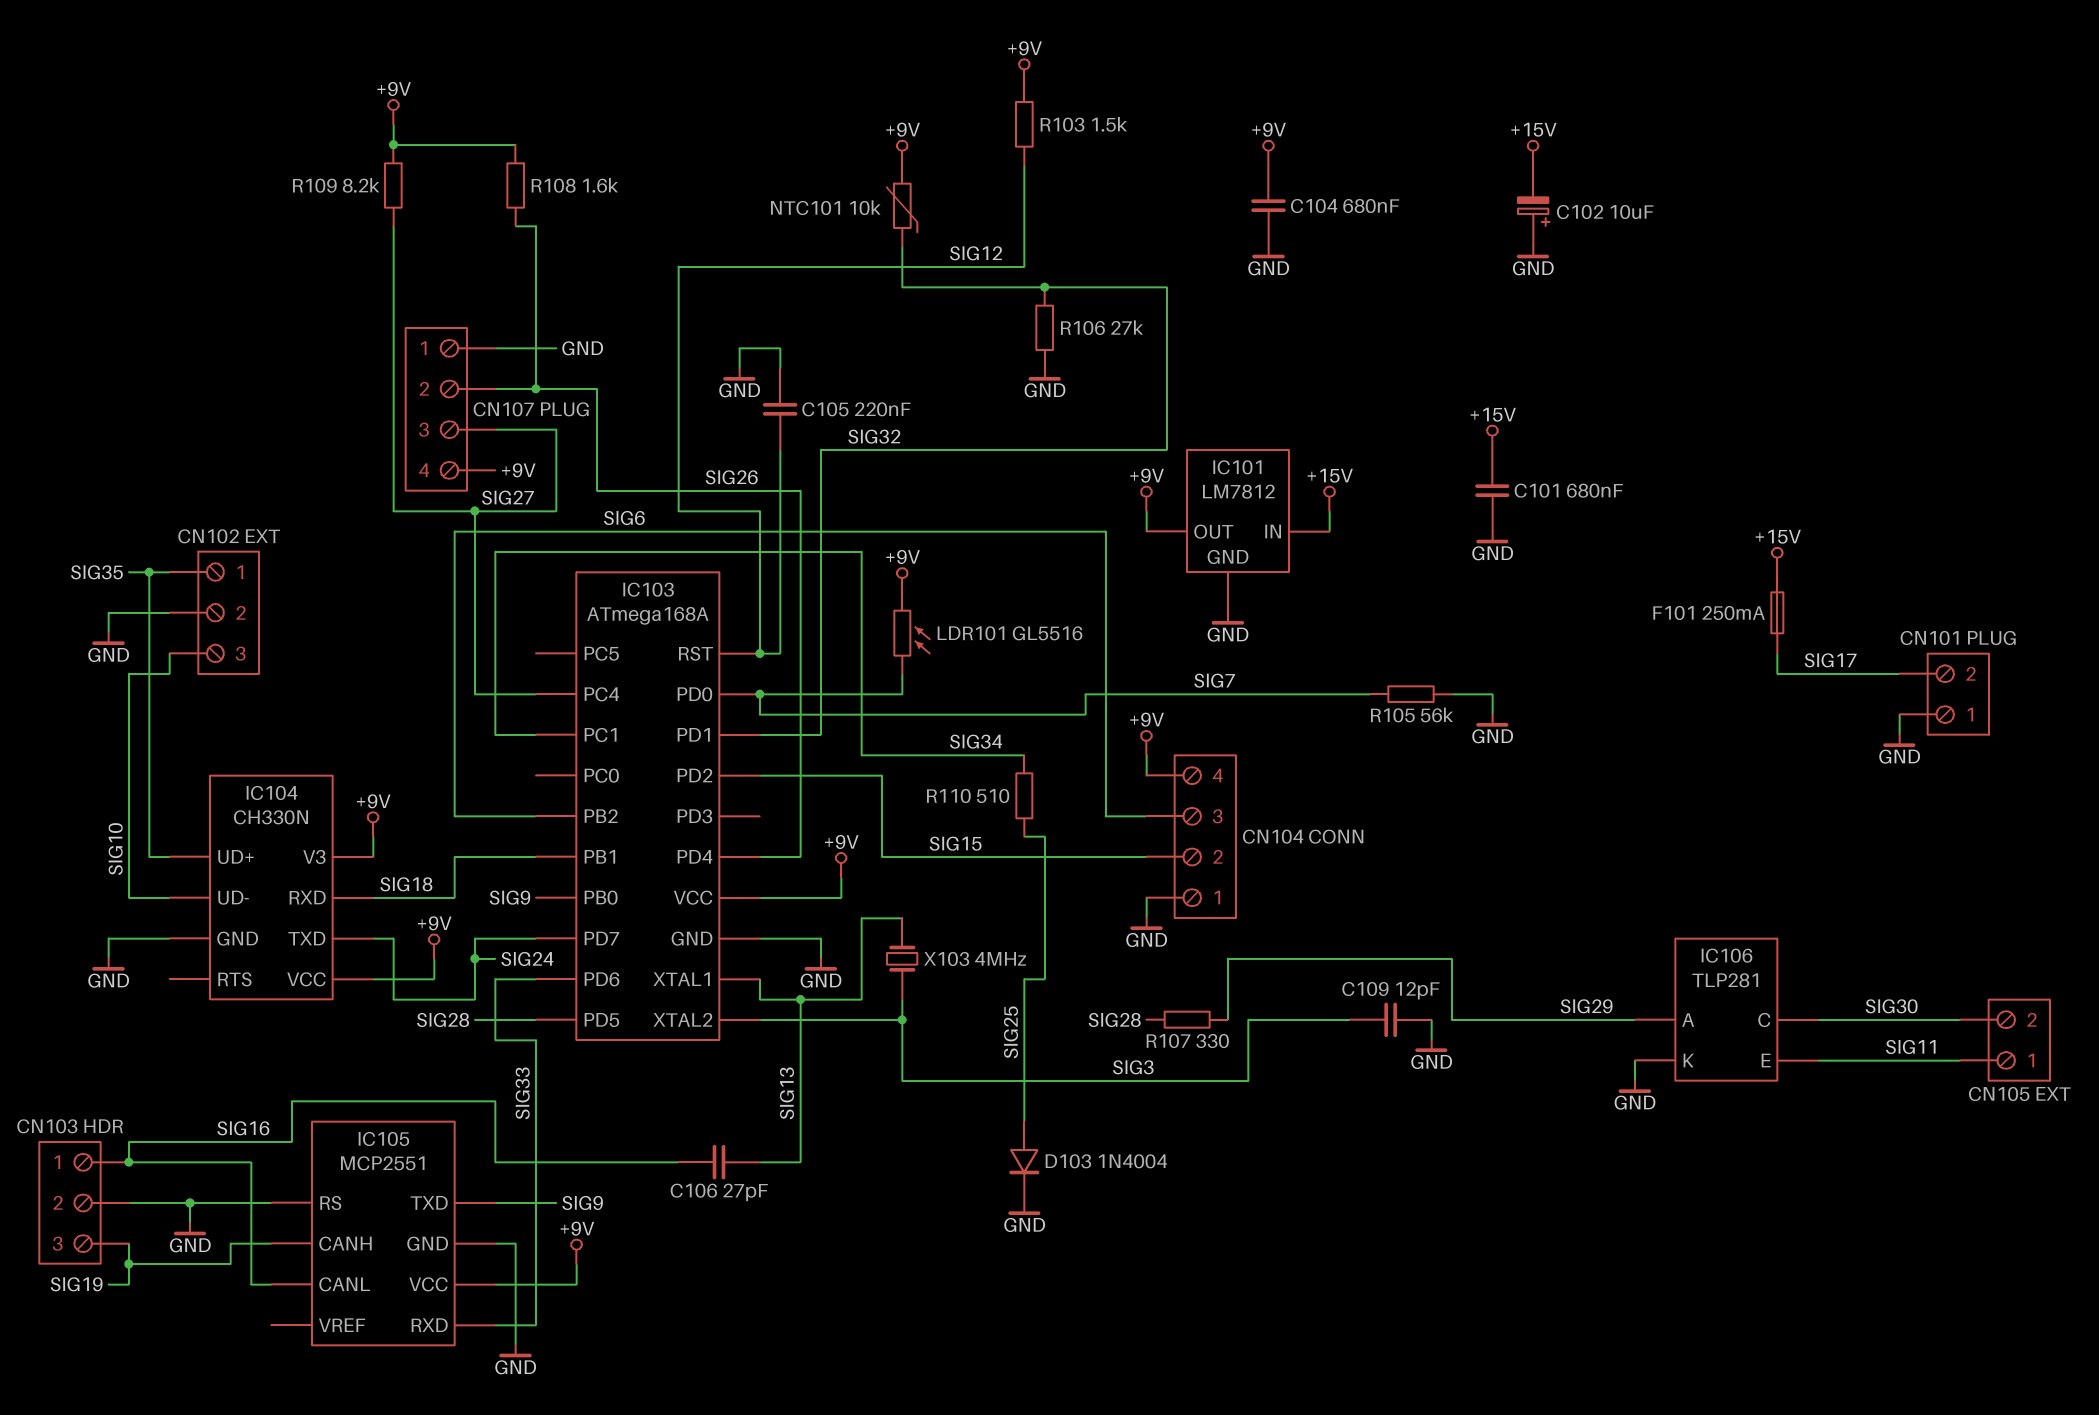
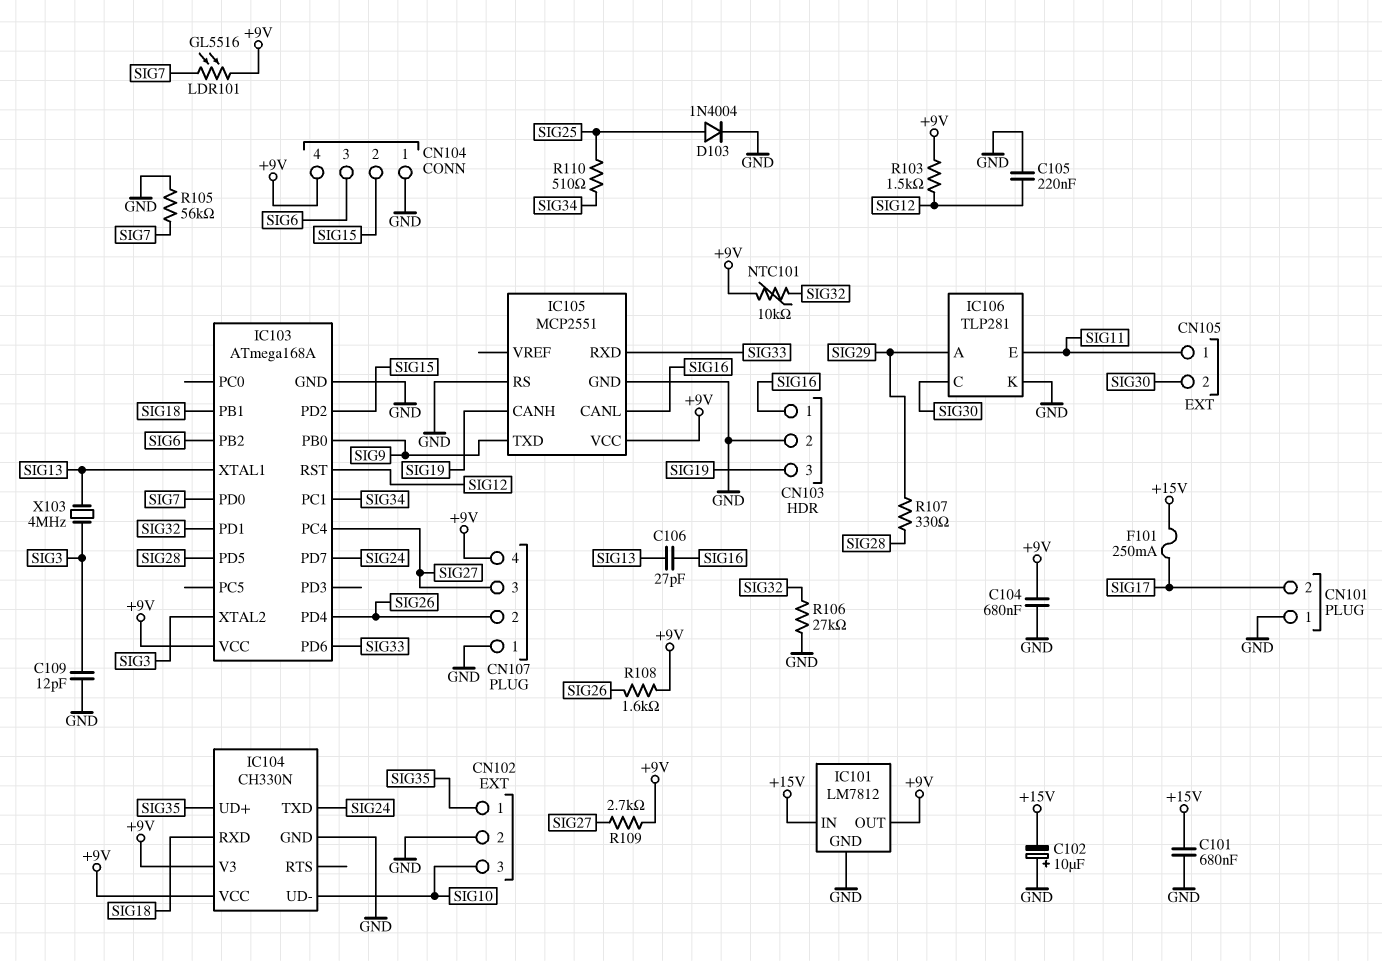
R109: 8.2k (+9V, SIG27) -> 2.7k (+9V, SIG27)

